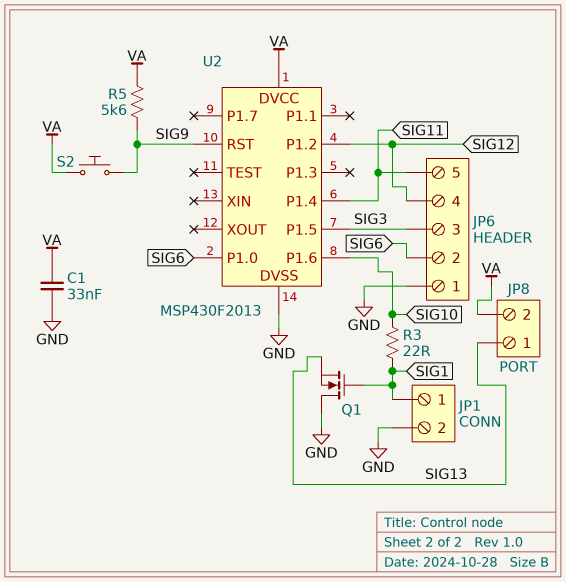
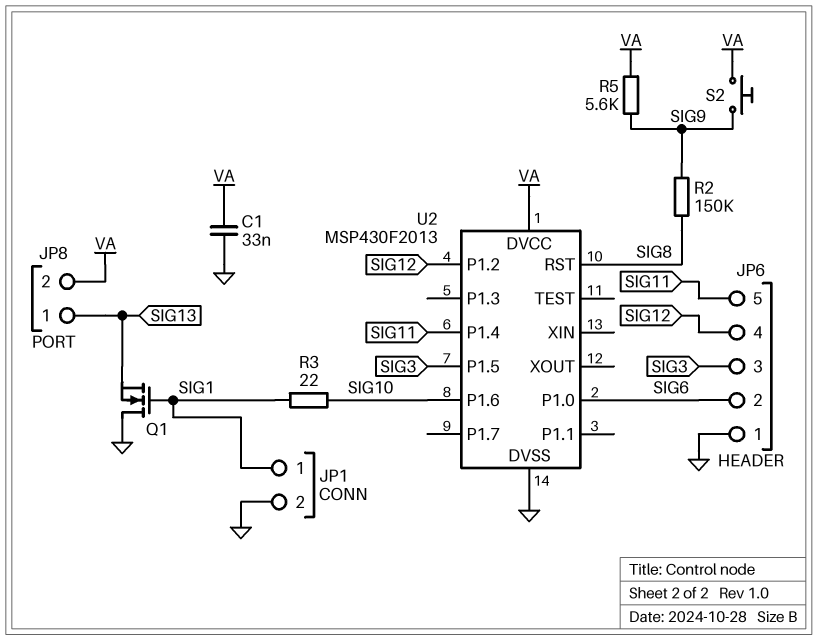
R2: none -> 150k (SIG8, SIG9)
U2 pin RST: SIG9 -> SIG8

